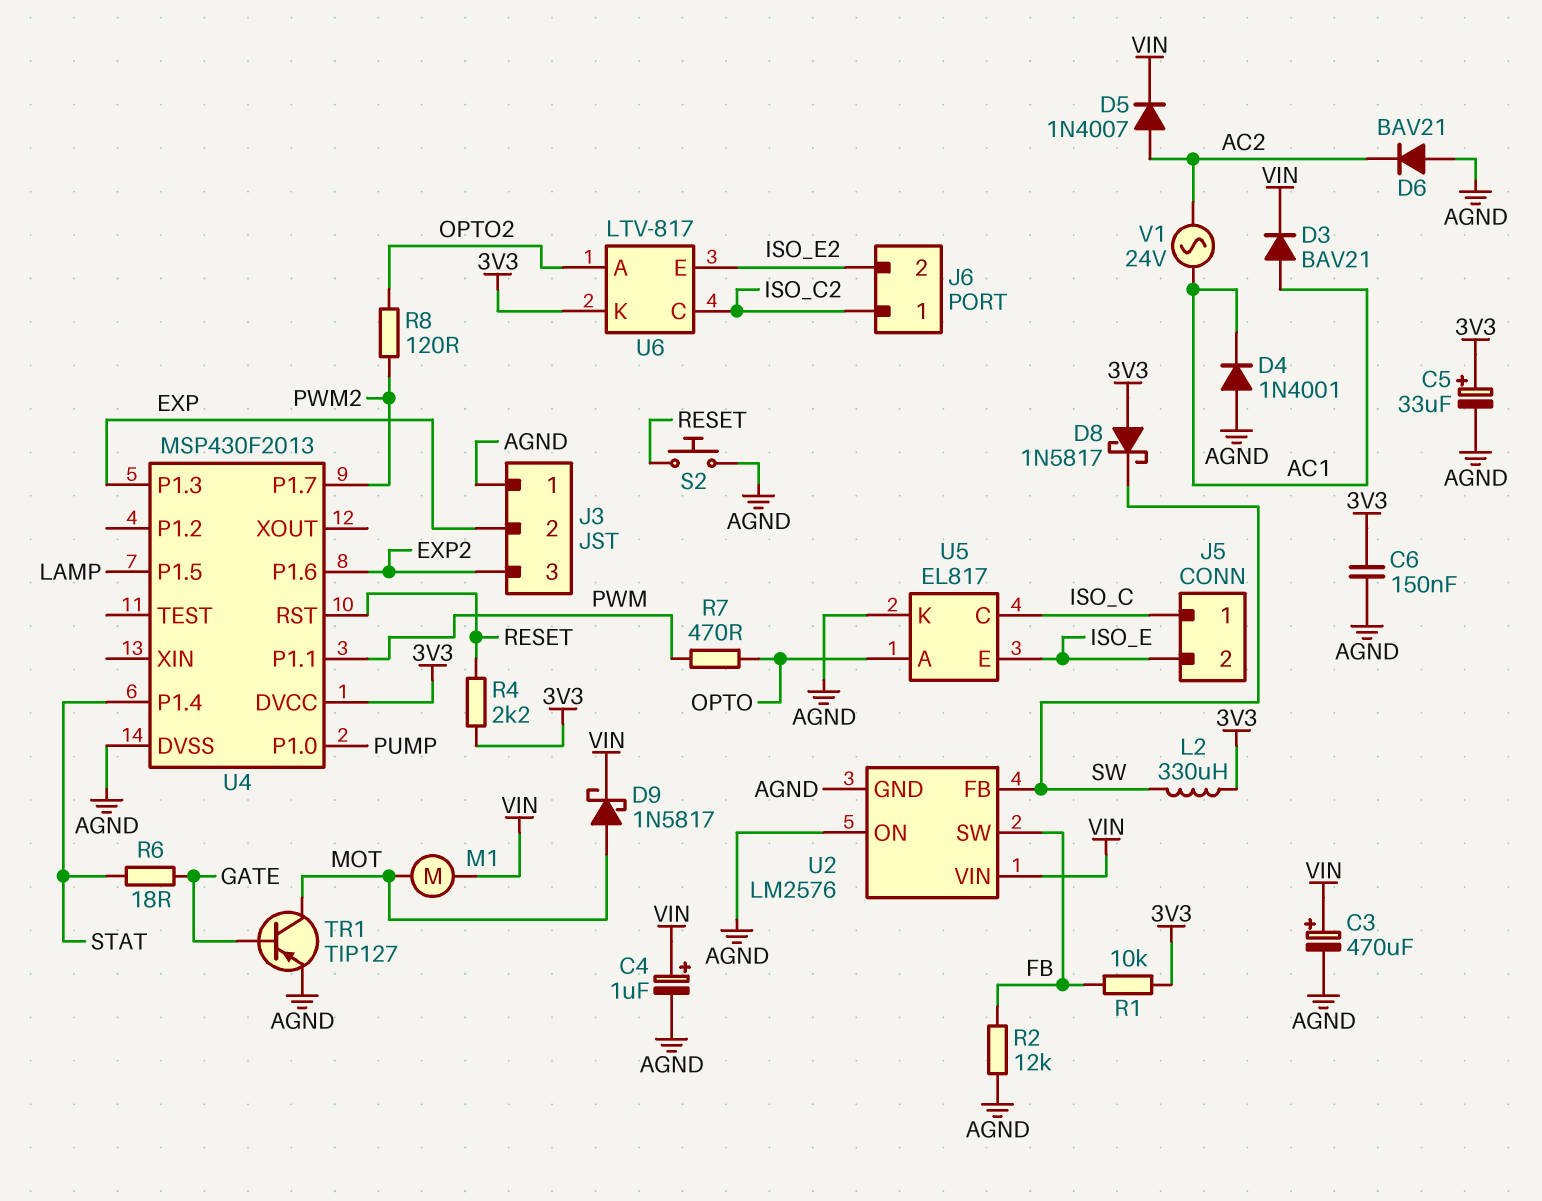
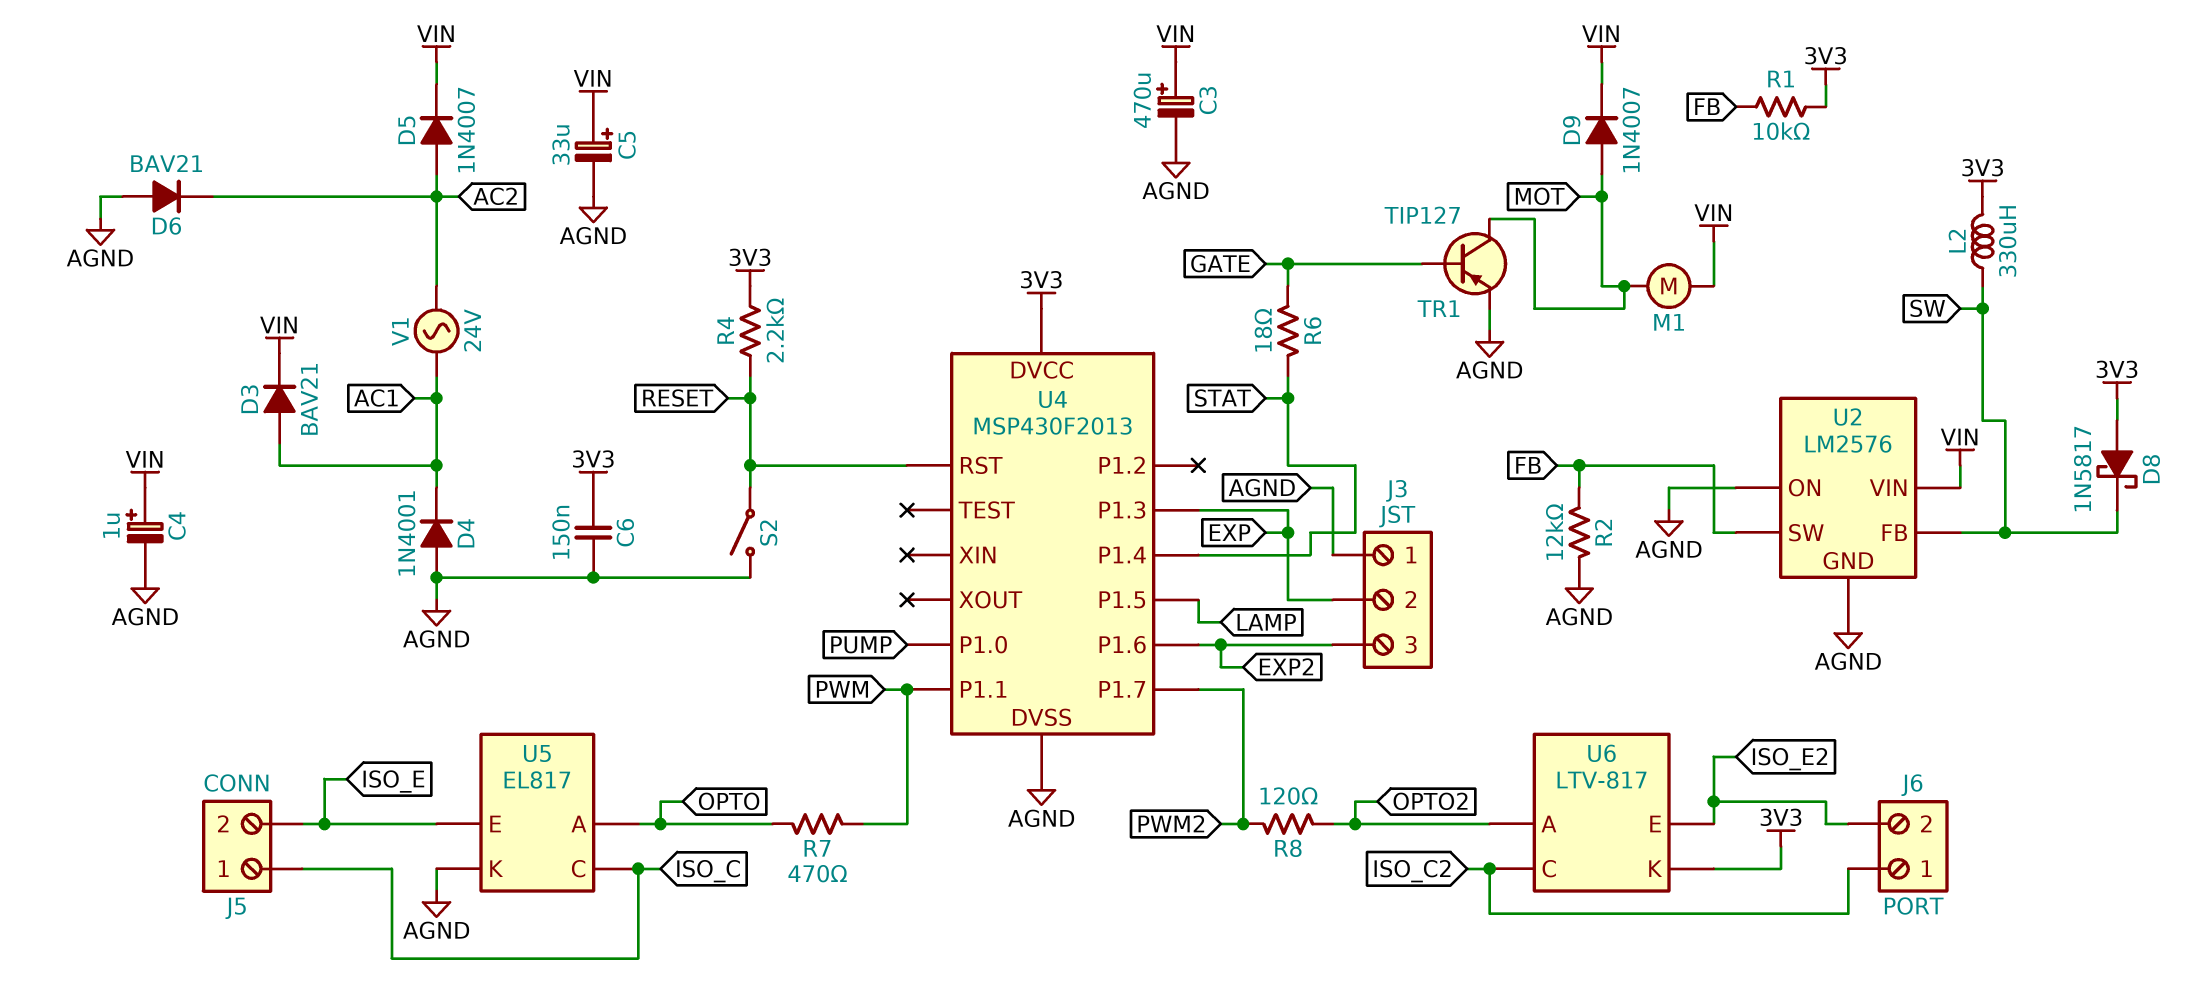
C5: 33uF (plus 3V3, minus AGND) -> 33uF (plus VIN, minus AGND)
D9: schottky 1N5817 (A MOT, K VIN) -> diode 1N4007 (A MOT, K VIN)
S2: button (AGND, RESET) -> switch (AGND, RESET)

